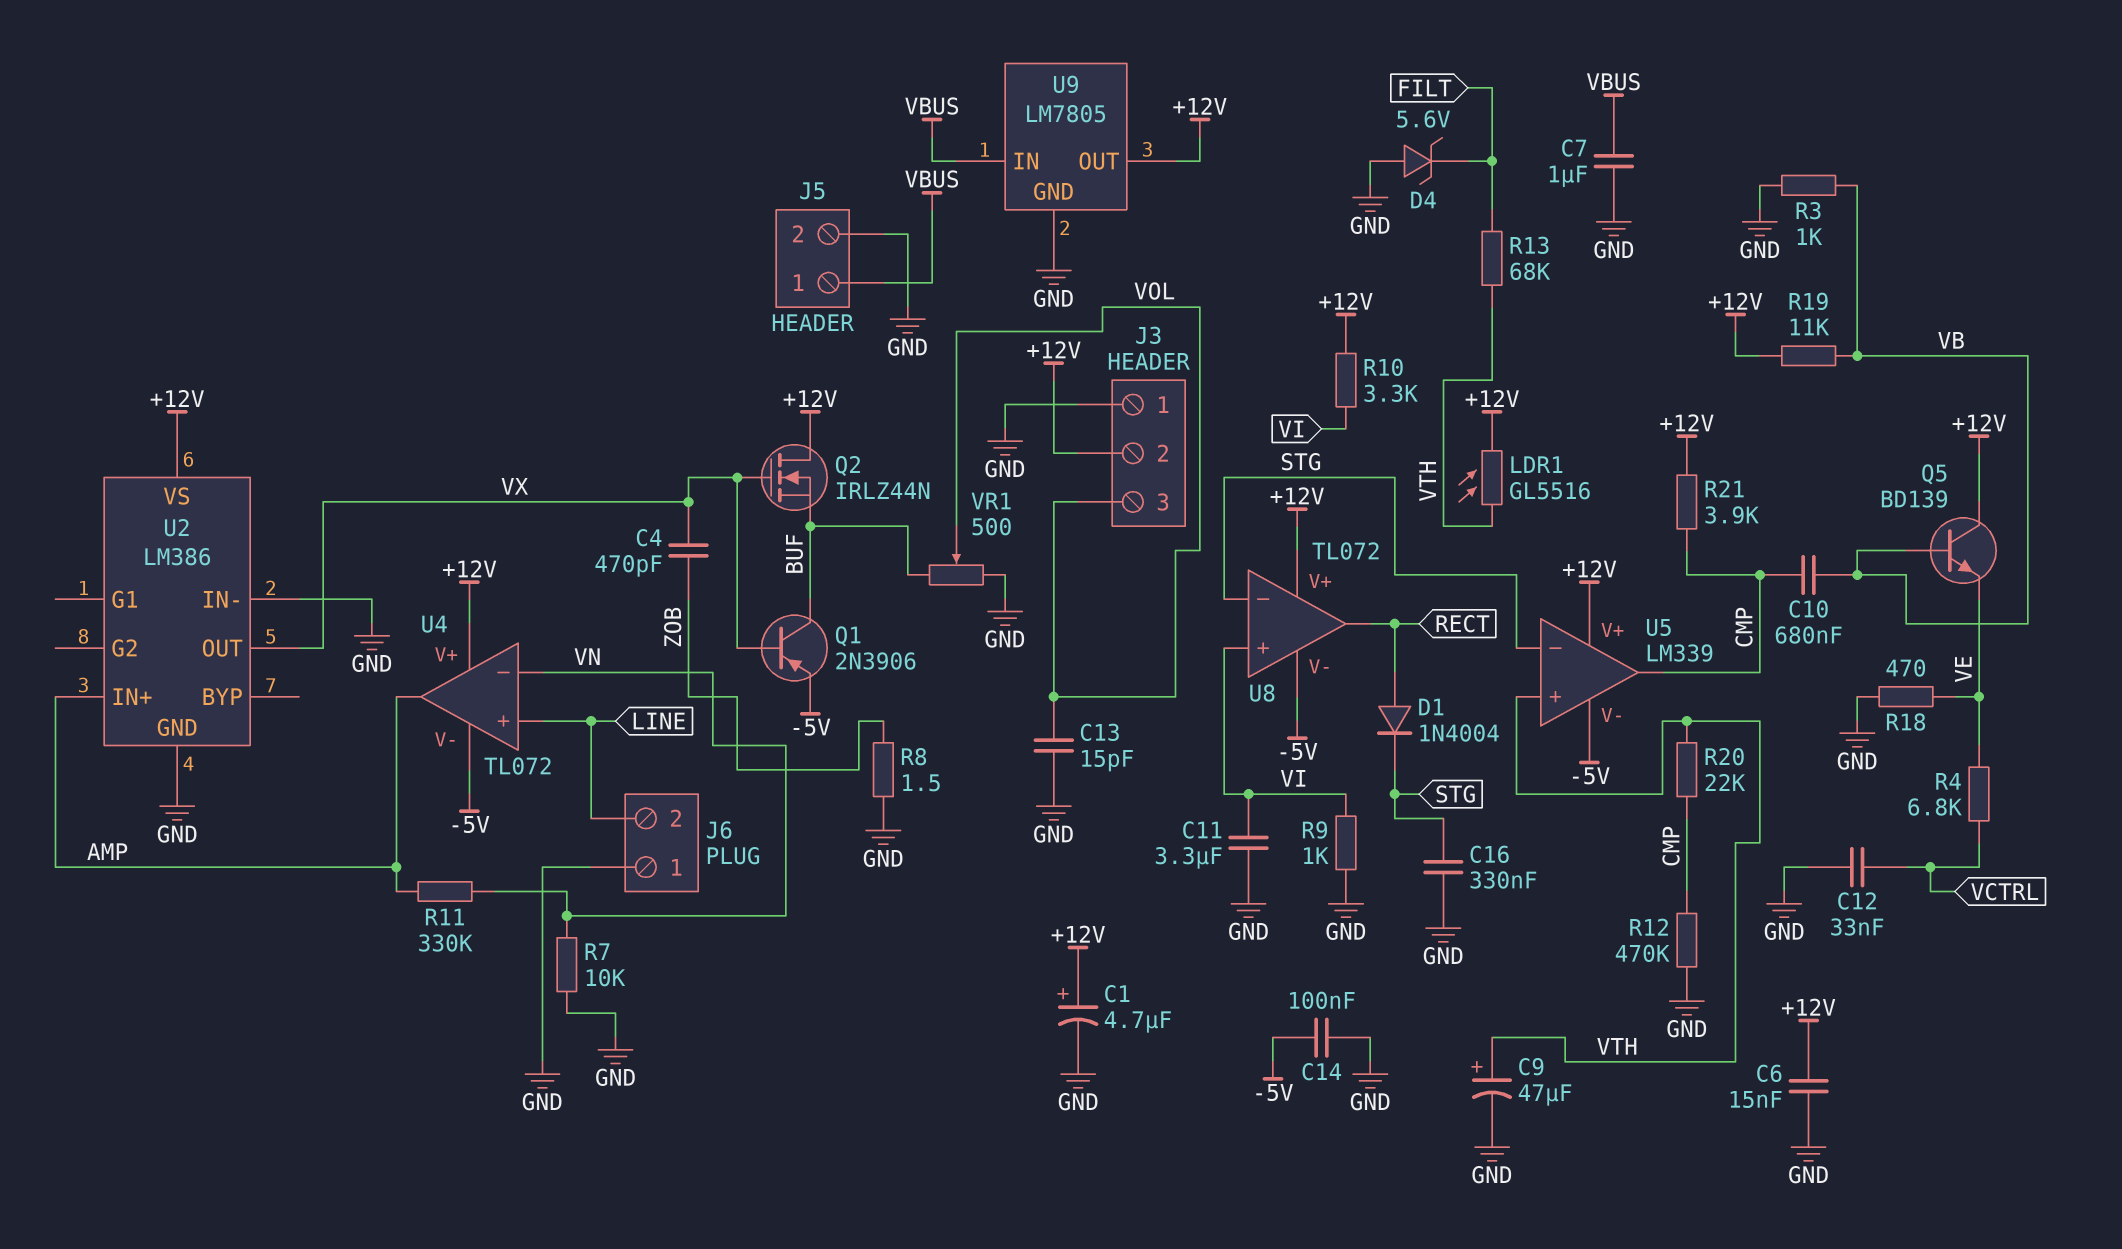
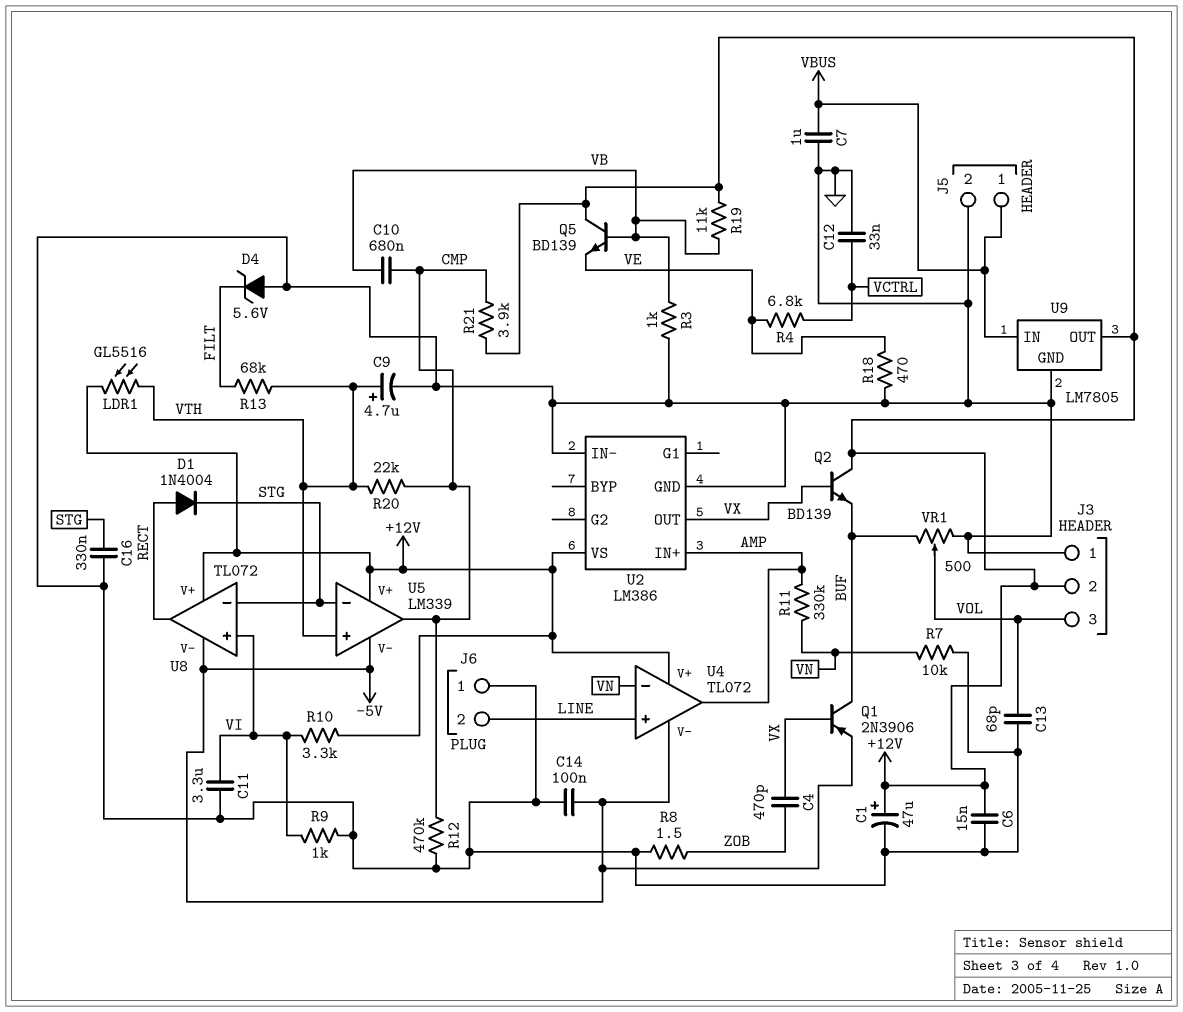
C1: 4.7uF (plus +12V, minus GND) -> 47uF (plus +12V, minus GND)
C9: 47uF (plus VTH, minus GND) -> 4.7uF (plus VTH, minus GND)
C13: 15pF (GND, VOL) -> 68pF (GND, VOL)
Q2: NMOS IRLZ44N (G VX, D +12V, S BUF) -> NPN BD139 (B VX, C +12V, E BUF)

